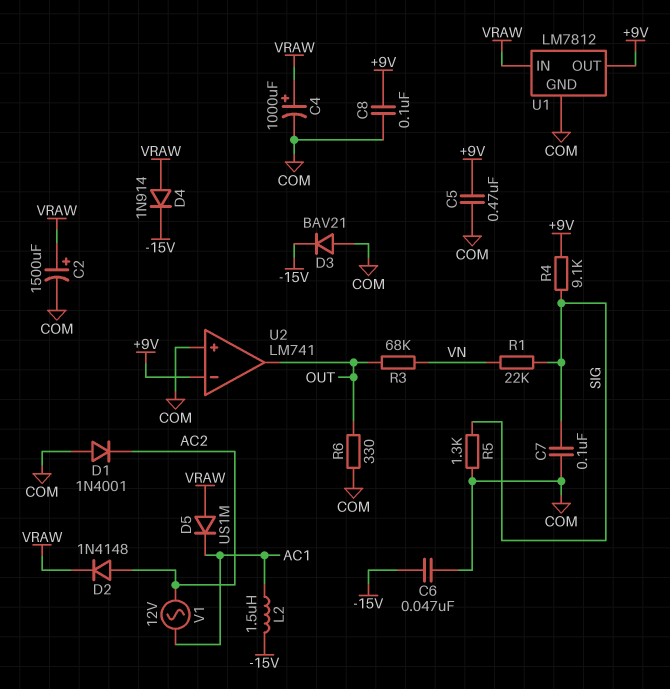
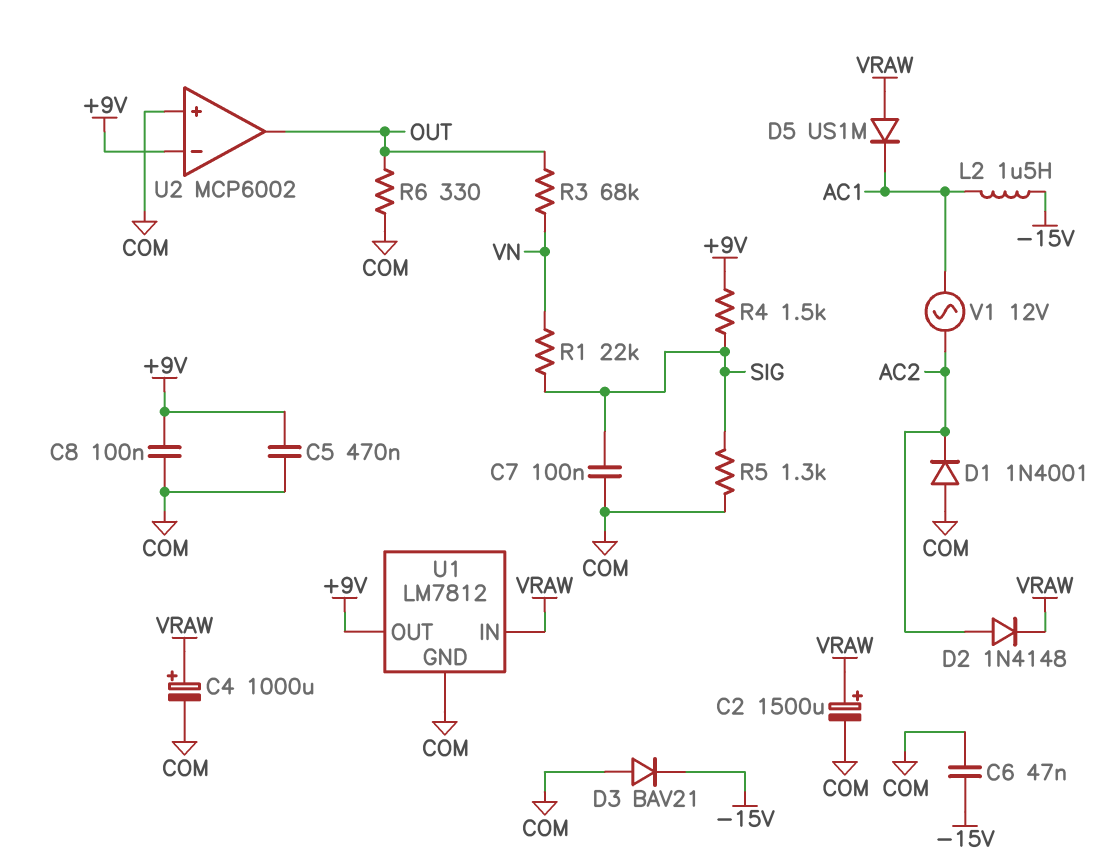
D4: diode 1N914 (A VRAW, K -15V) -> none
R4: 9.1k (+9V, SIG) -> 1.5k (+9V, SIG)
U2: LM741 -> MCP6002

